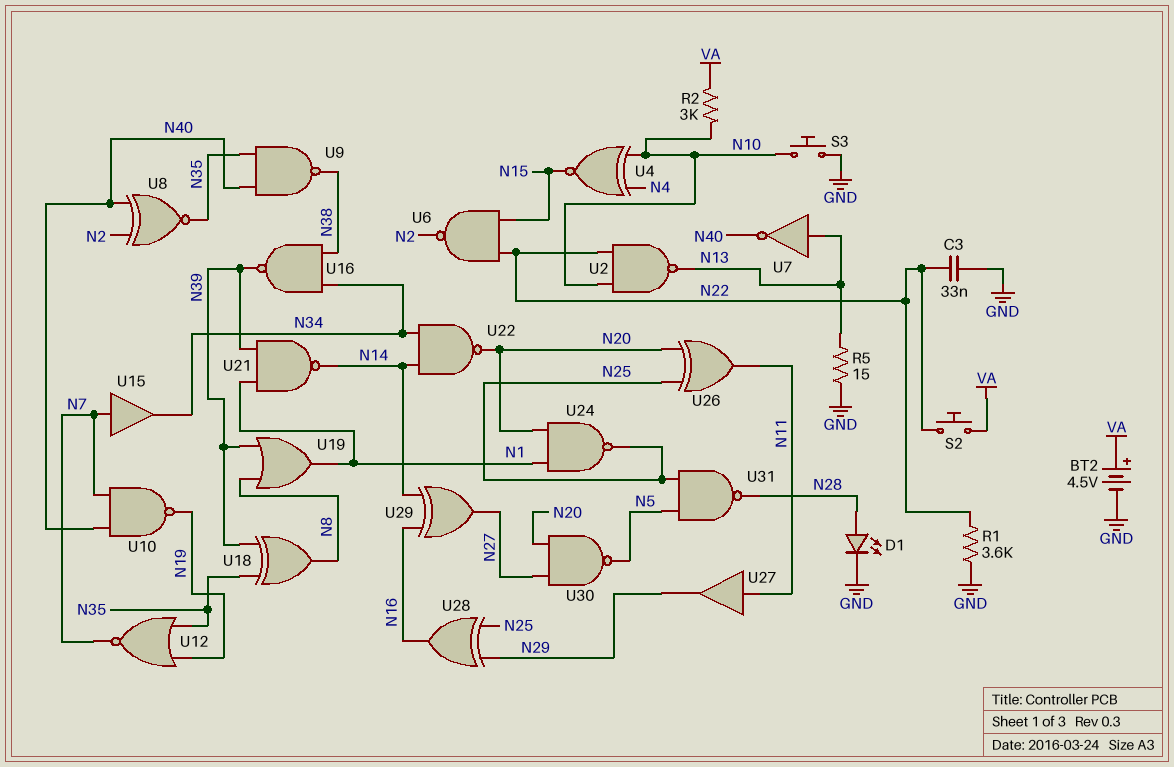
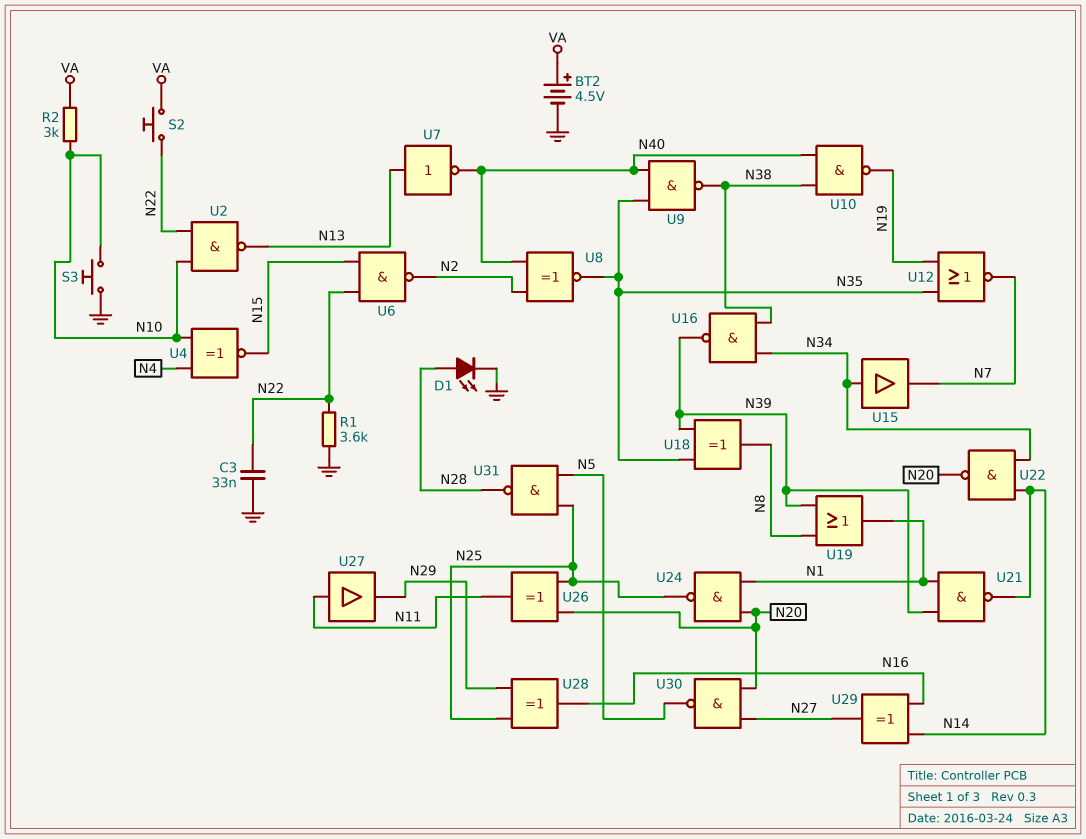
R5: 15 (GND, N13) -> none
U10: NAND (in N7, in N40, out N19) -> NAND (in N38, in N40, out N19)
U15: buffer (in N7, out N34) -> buffer (in N34, out N7)

